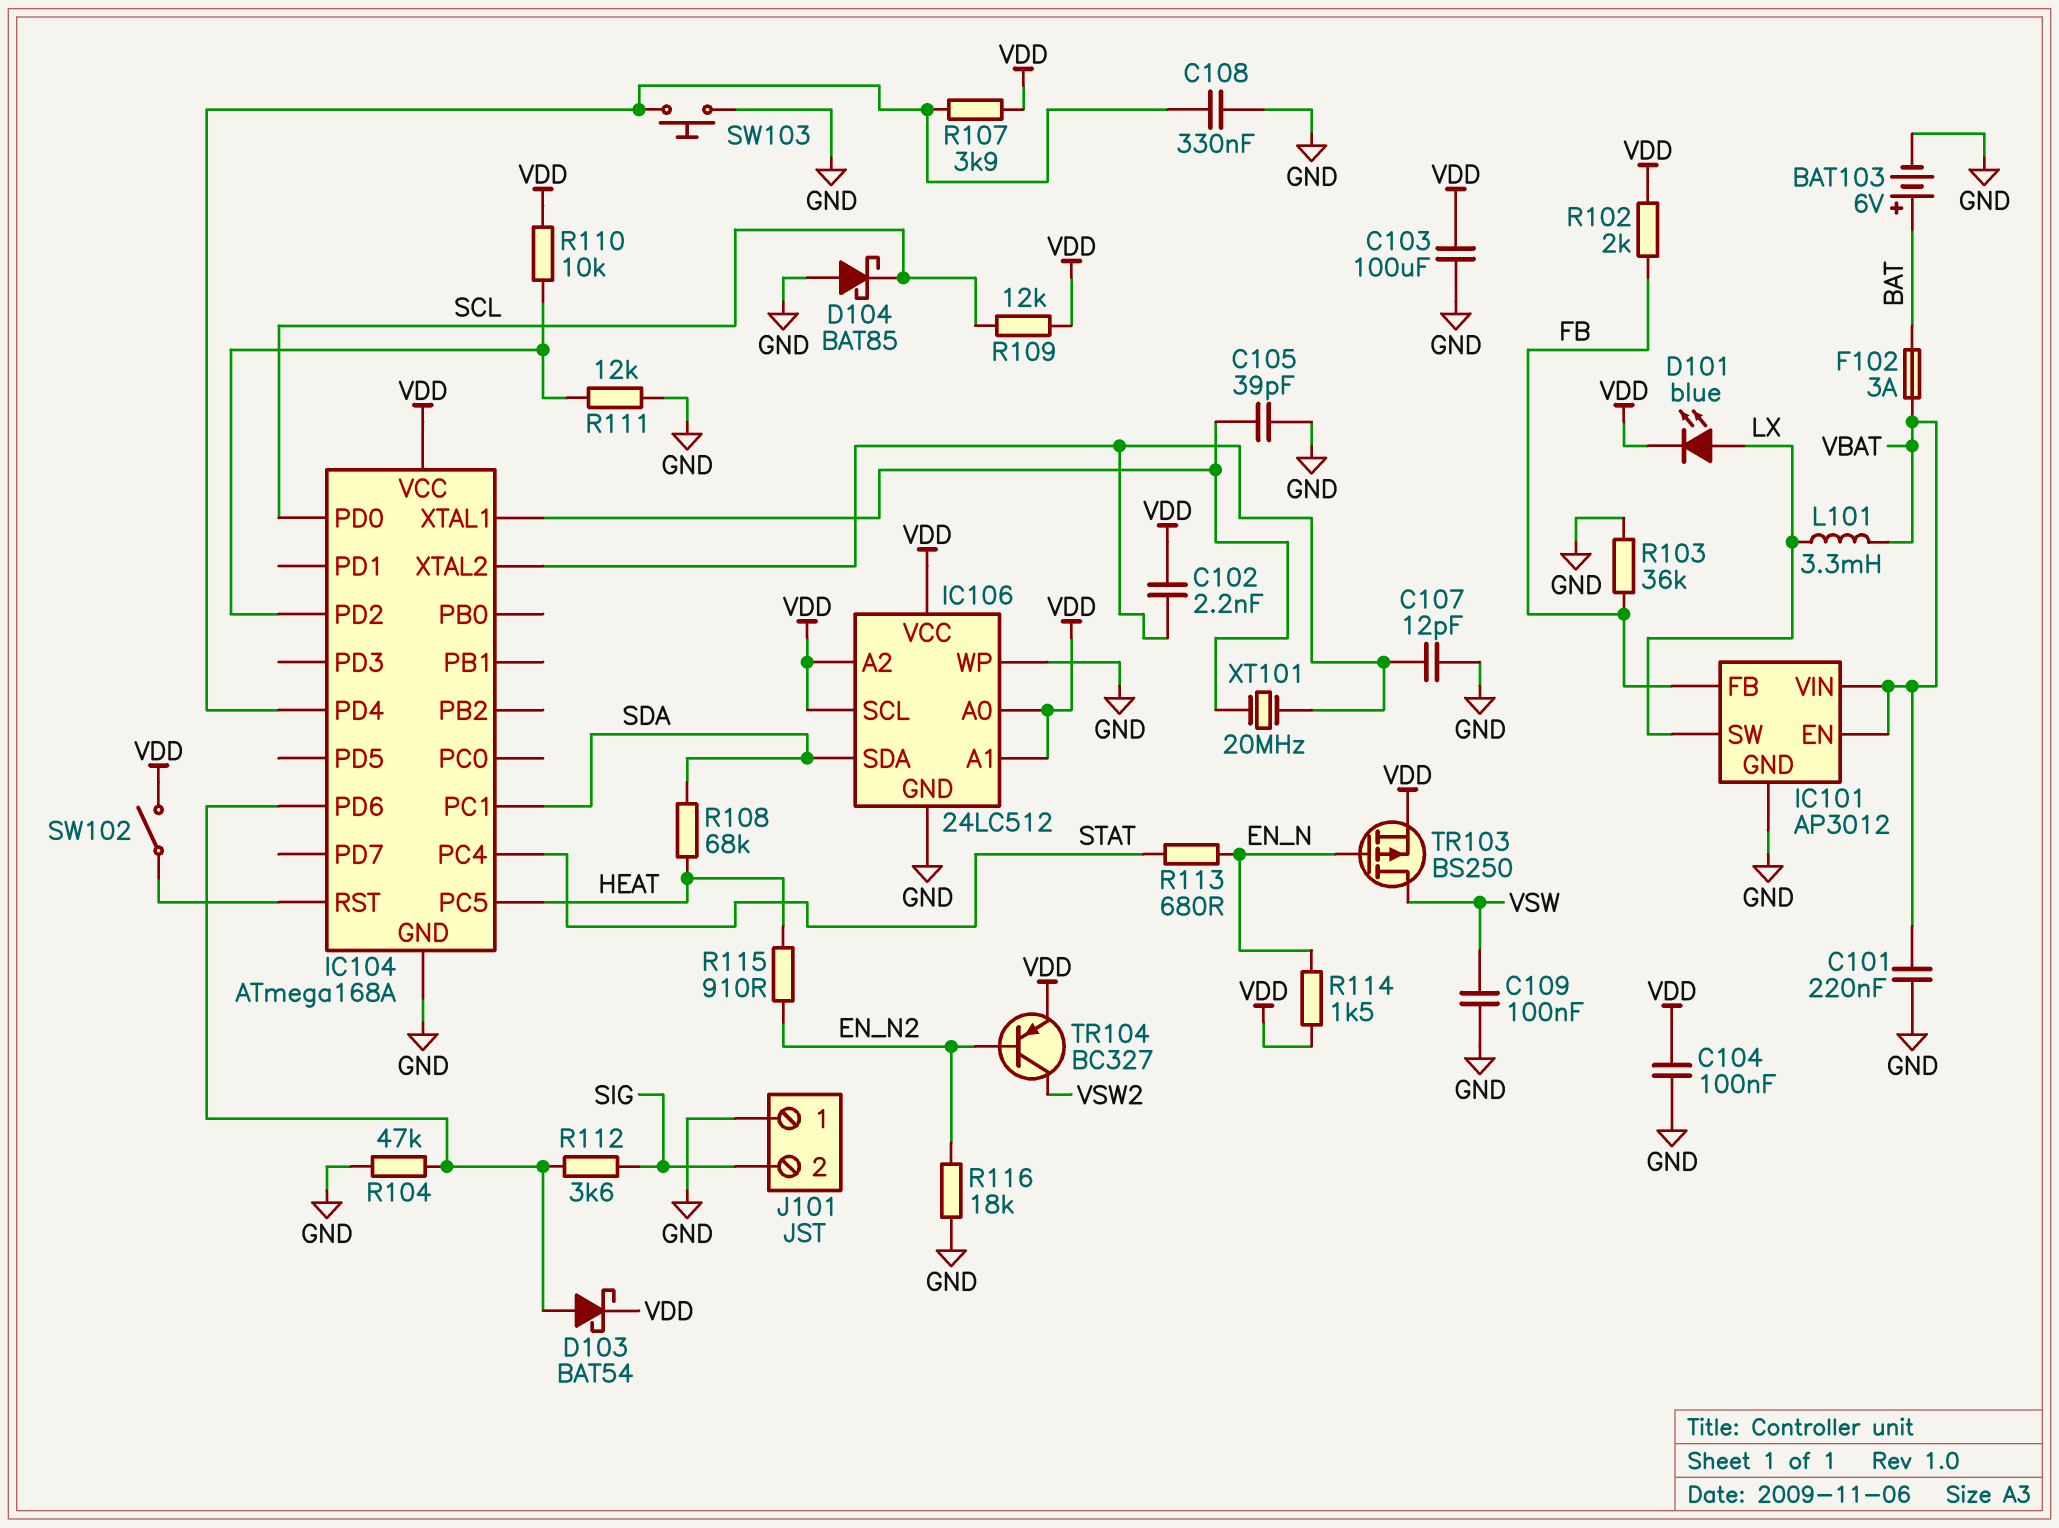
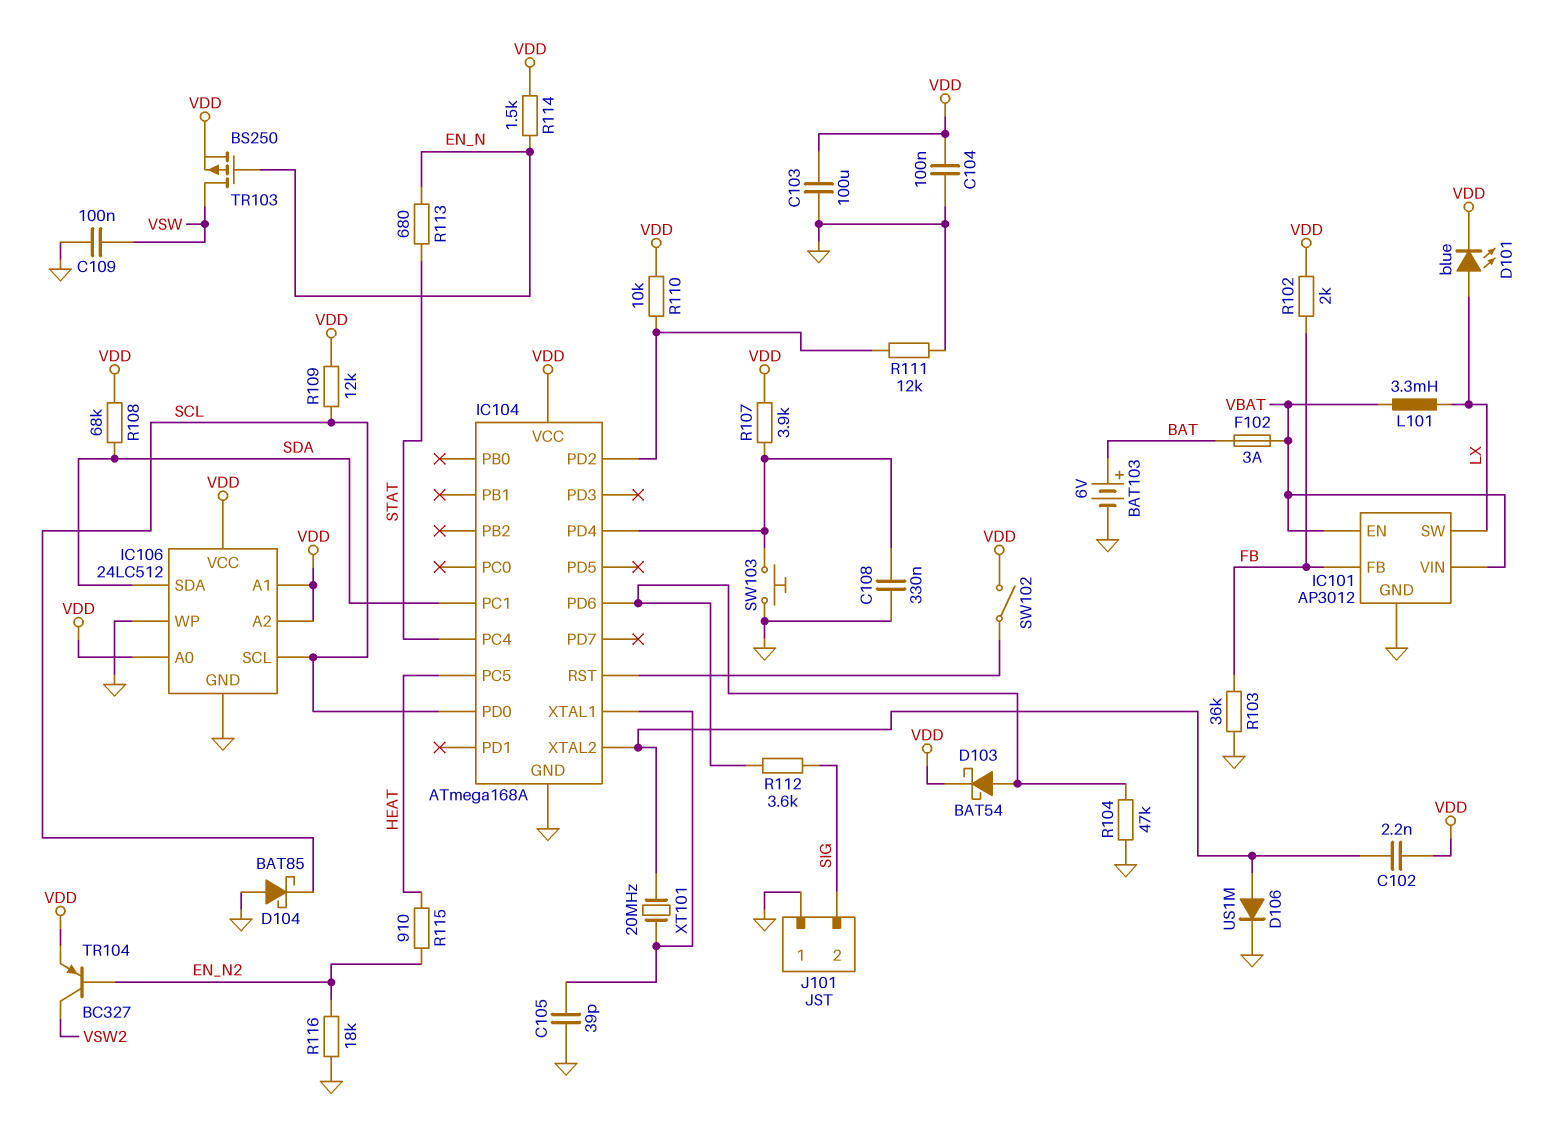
C101: 220nF (GND, VBAT) -> none
C107: 12pF (GND, IC104/XTAL2) -> none
D106: none -> diode US1M (A IC104/XTAL2, K GND)
IC106 pin SCL: VDD -> SCL
R108: 68k (HEAT, SDA) -> 68k (SDA, VDD)

